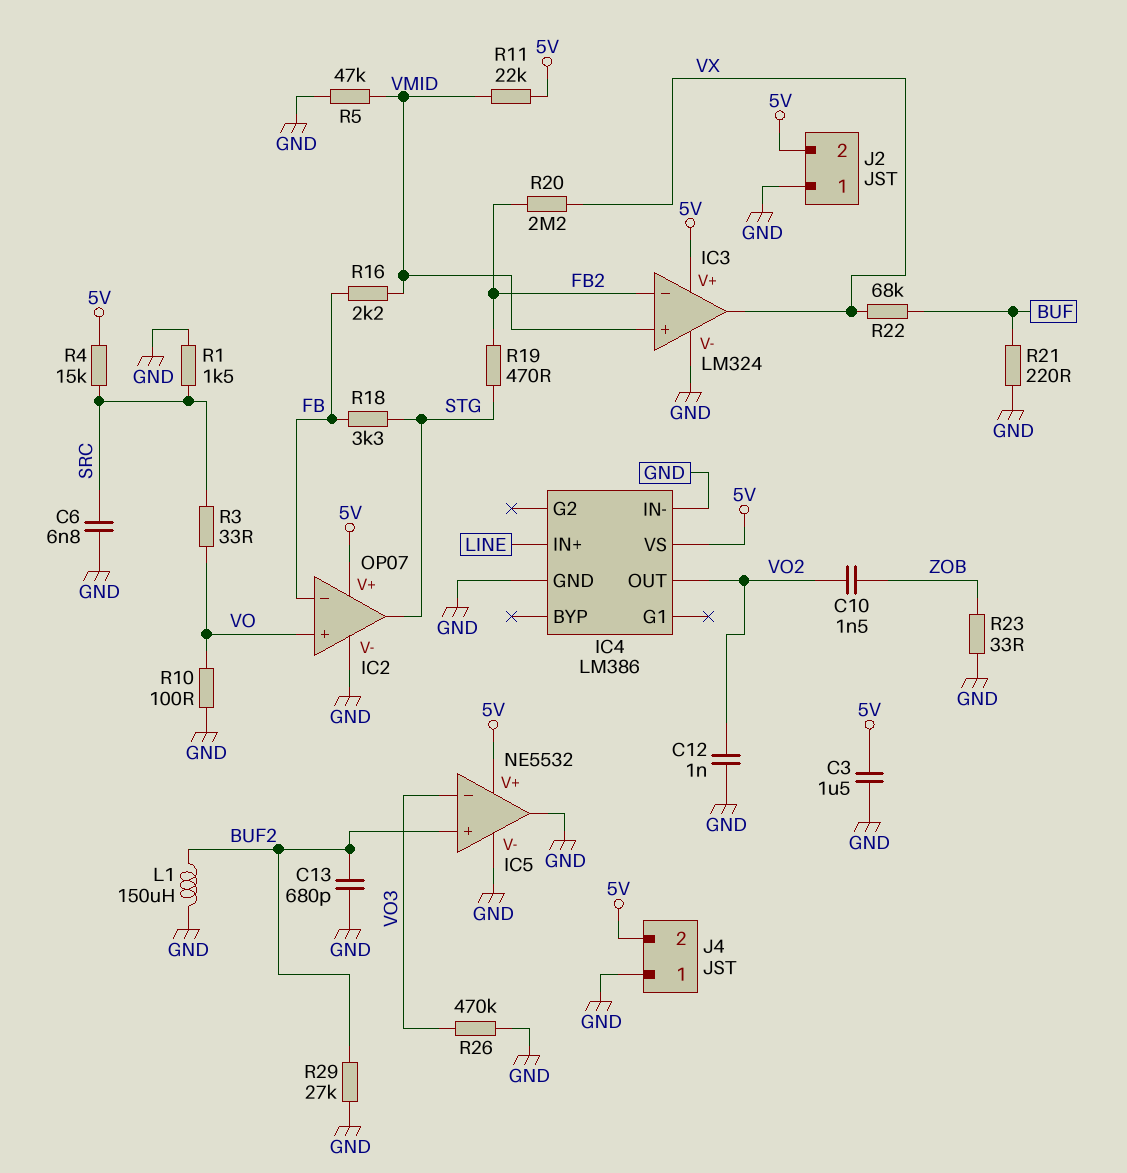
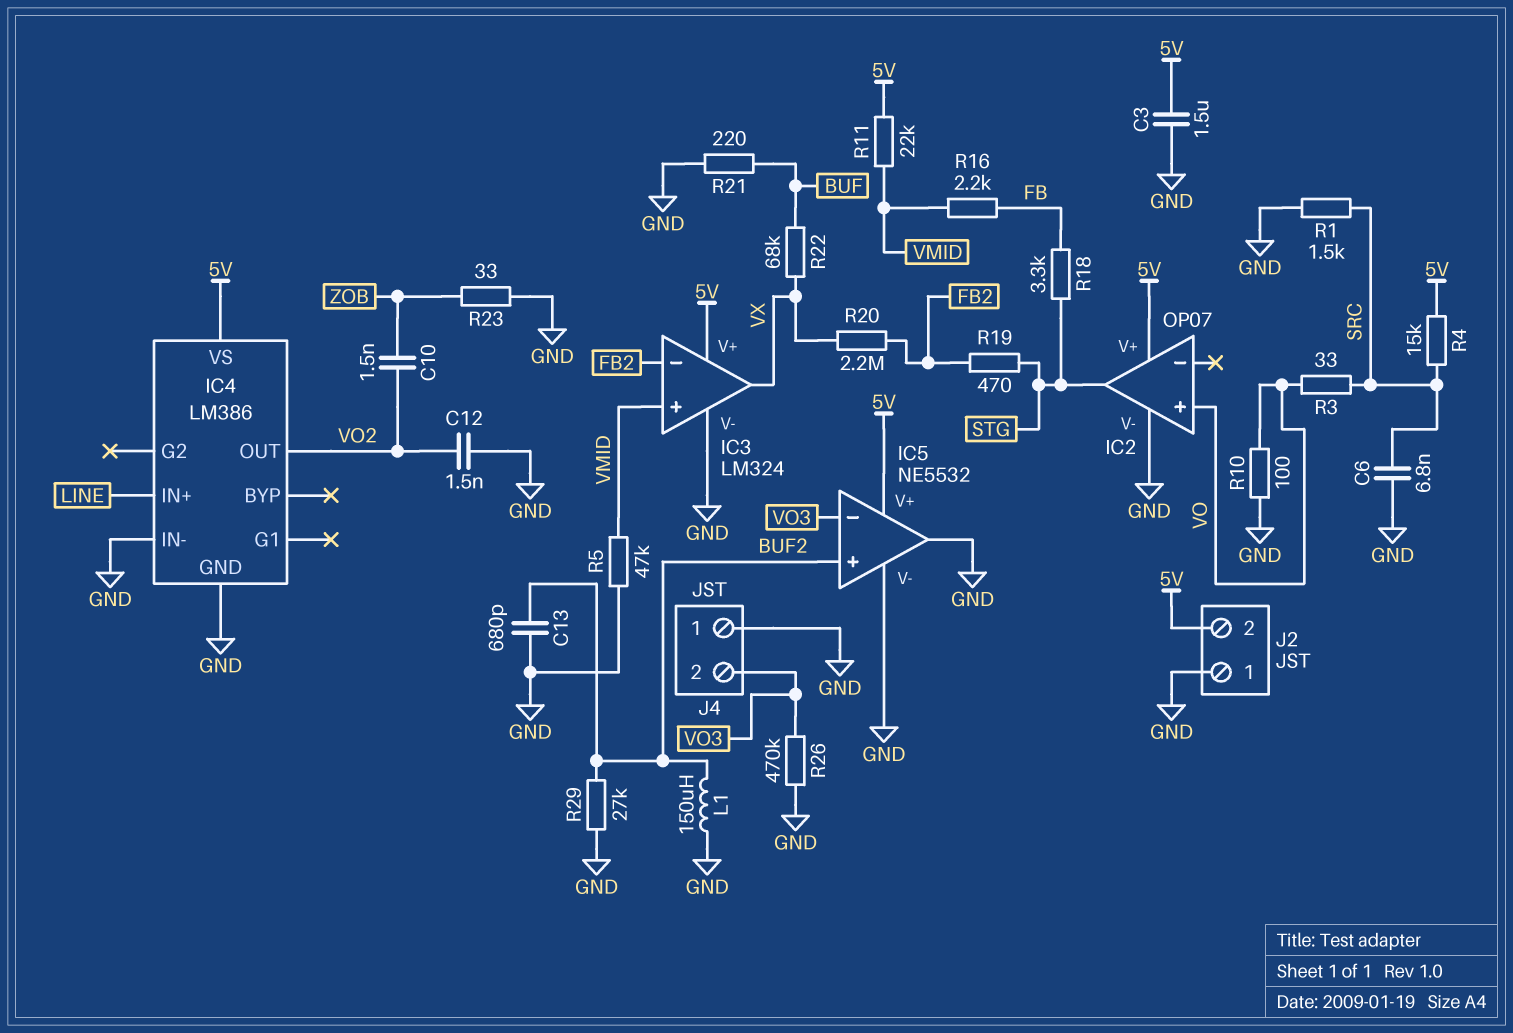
C12: 1nF (GND, VO2) -> 1.5nF (GND, VO2)
IC2 pin in-: FB -> none
J4 pin 2: 5V -> VO3

